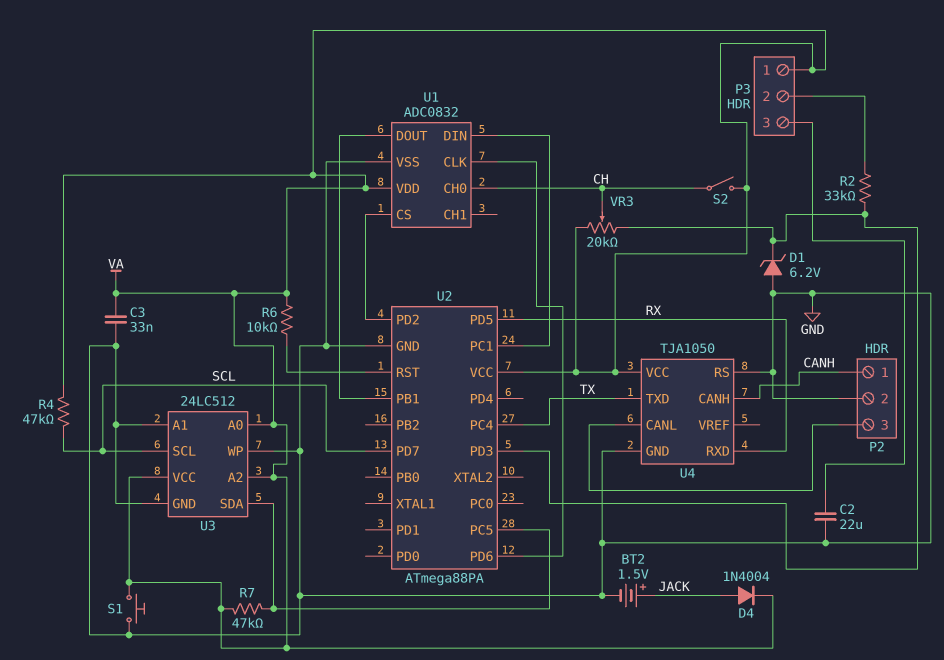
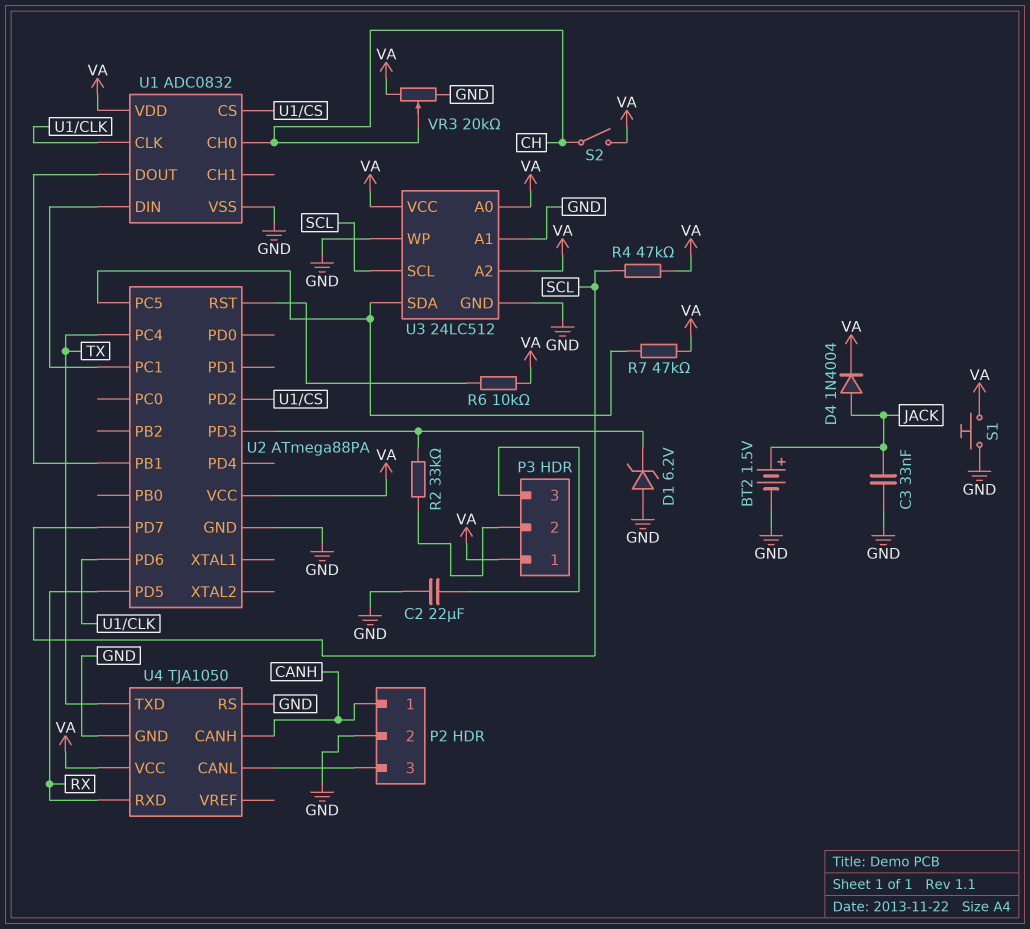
C3: 33nF (GND, VA) -> 33nF (GND, JACK)
VR3: 20k (U2/PD3, VA, wiper CH) -> 20k (GND, VA, wiper CH)

